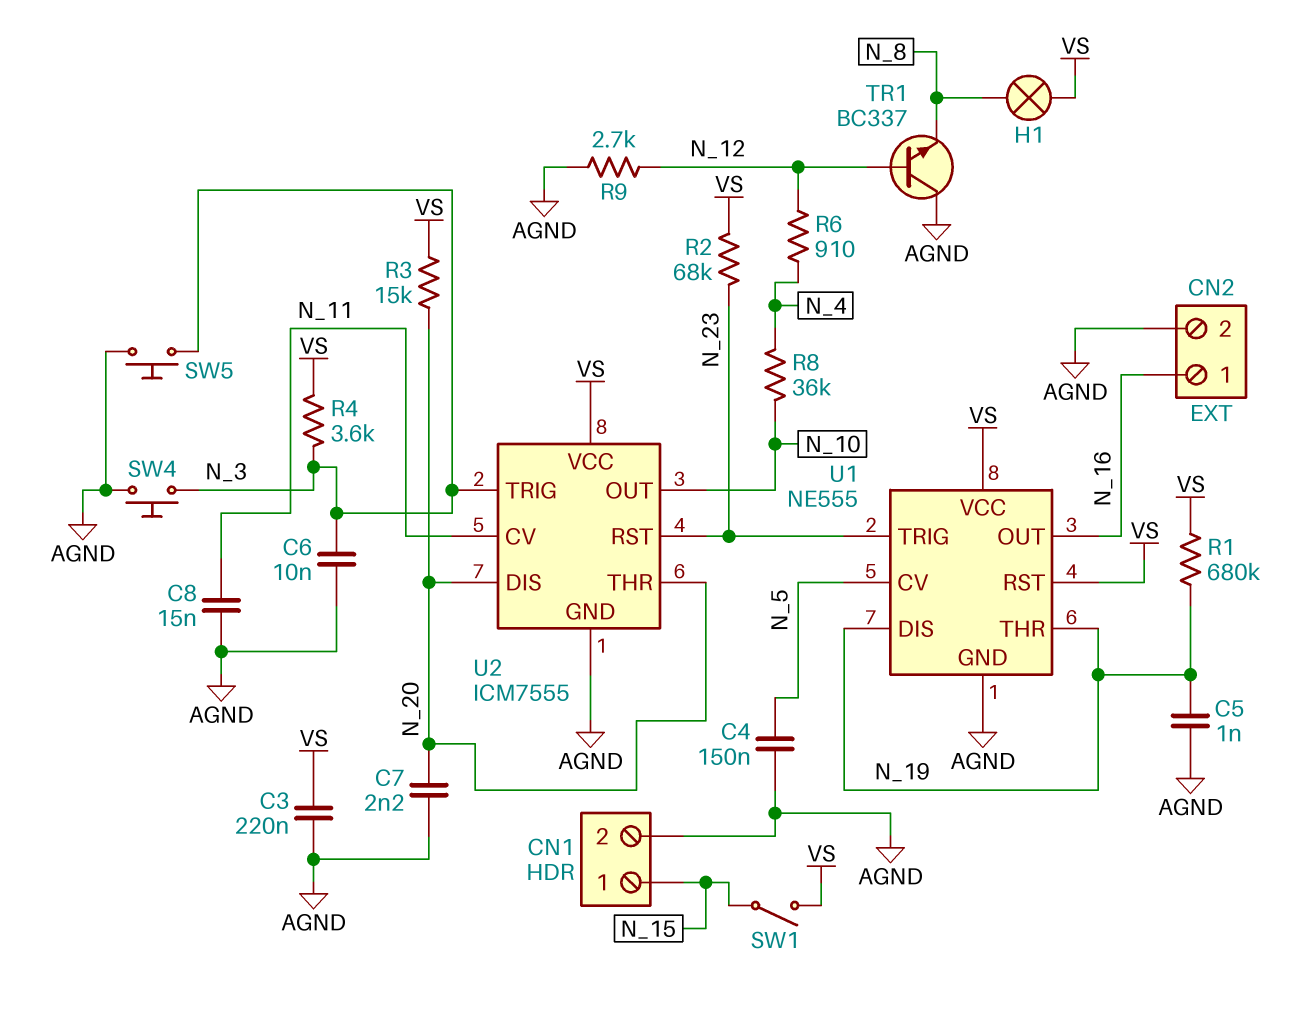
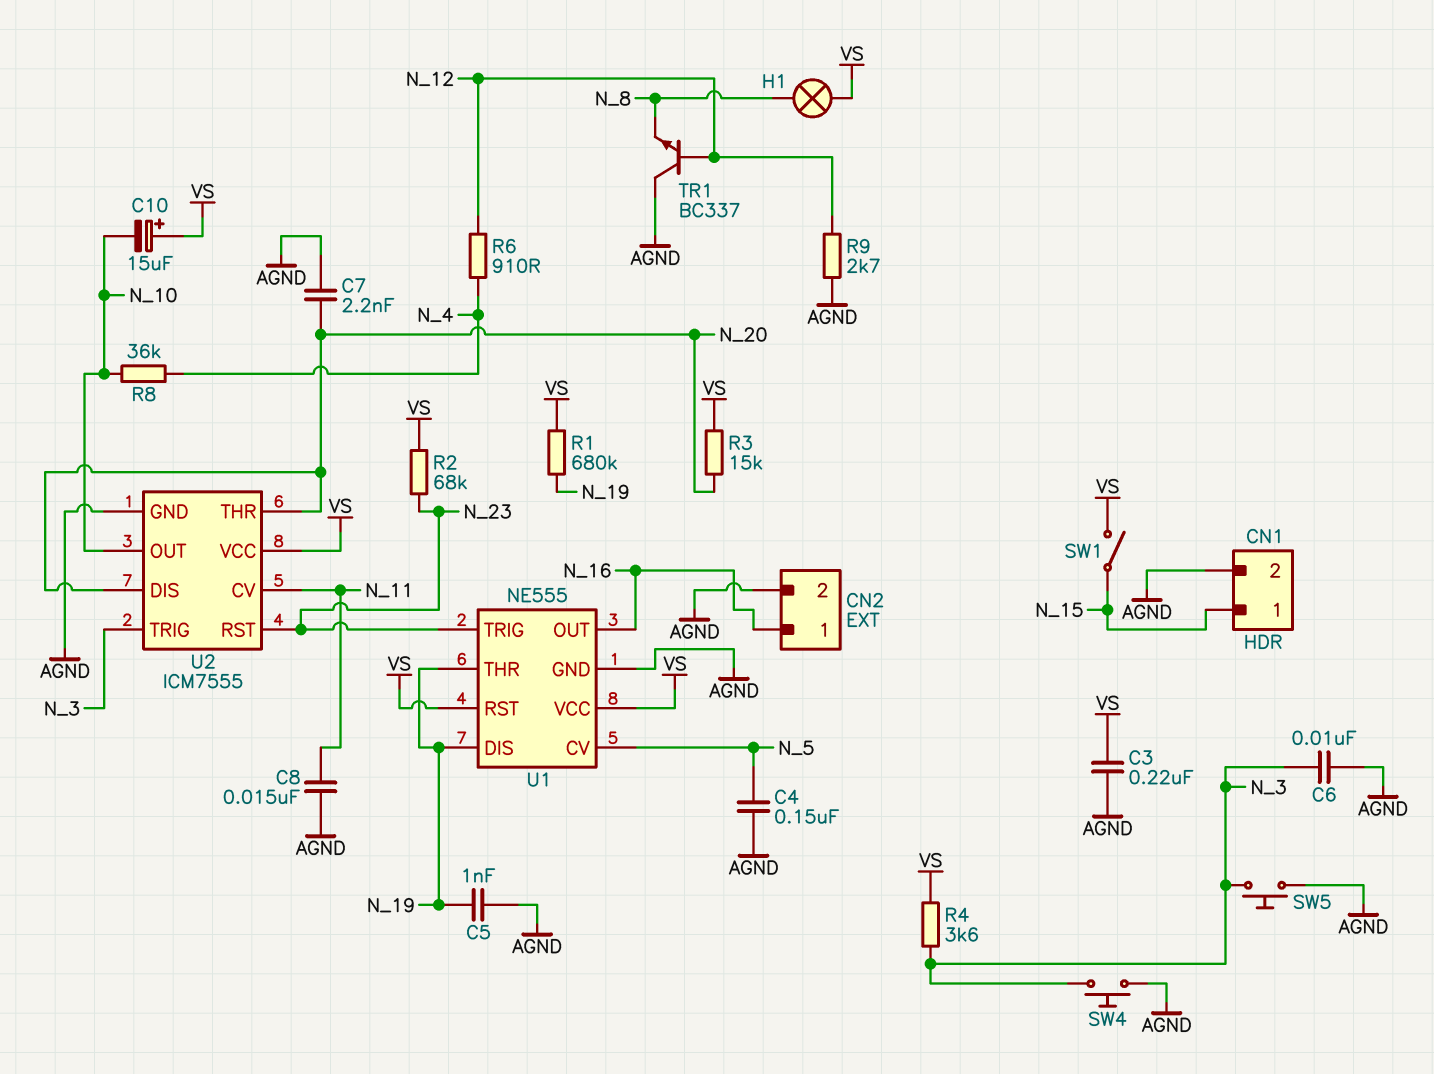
C10: none -> 15uF (plus VS, minus N_10)

